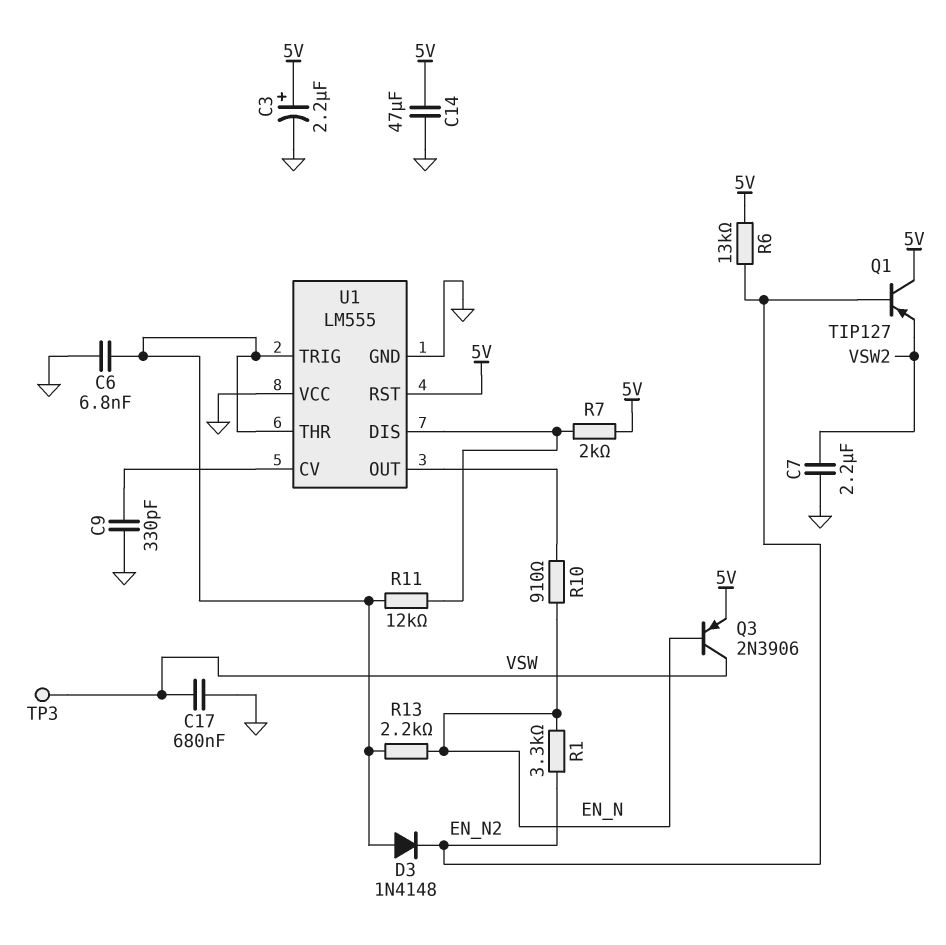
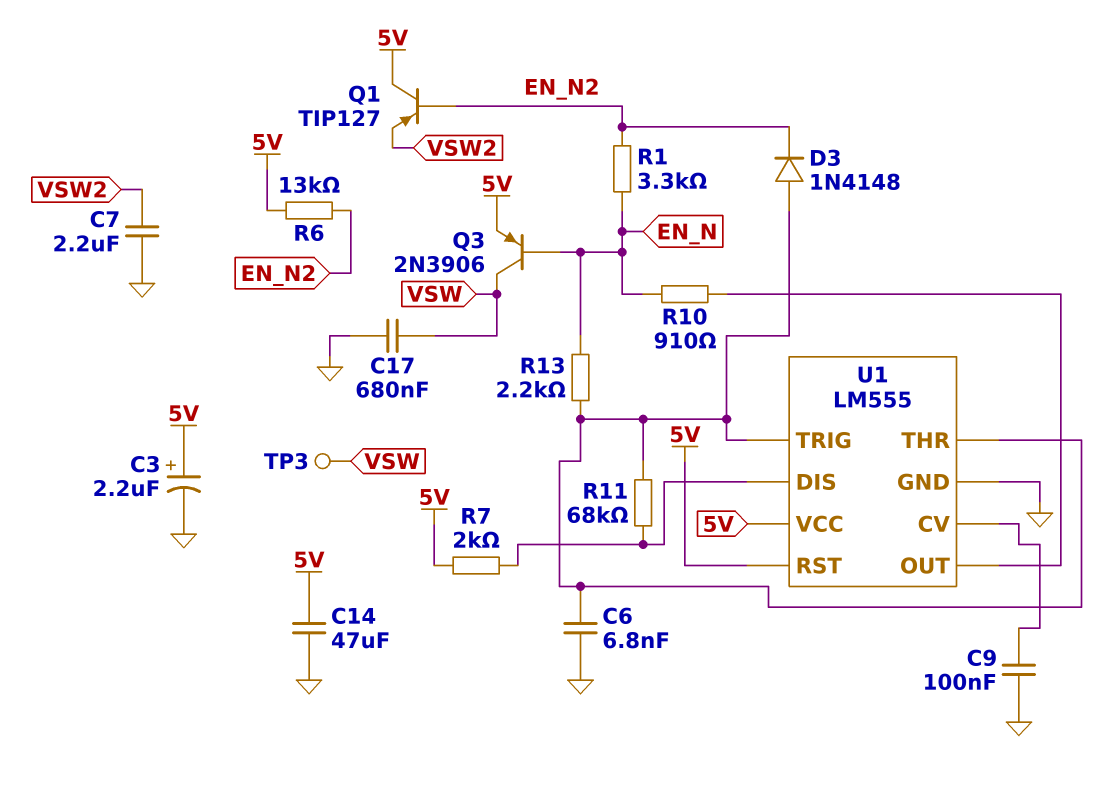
C9: 330pF (GND, U1/CV) -> 100nF (GND, U1/CV)
R11: 12k (U1/DIS, U1/THR) -> 68k (U1/DIS, U1/THR)
U1 pin VCC: GND -> 5V

